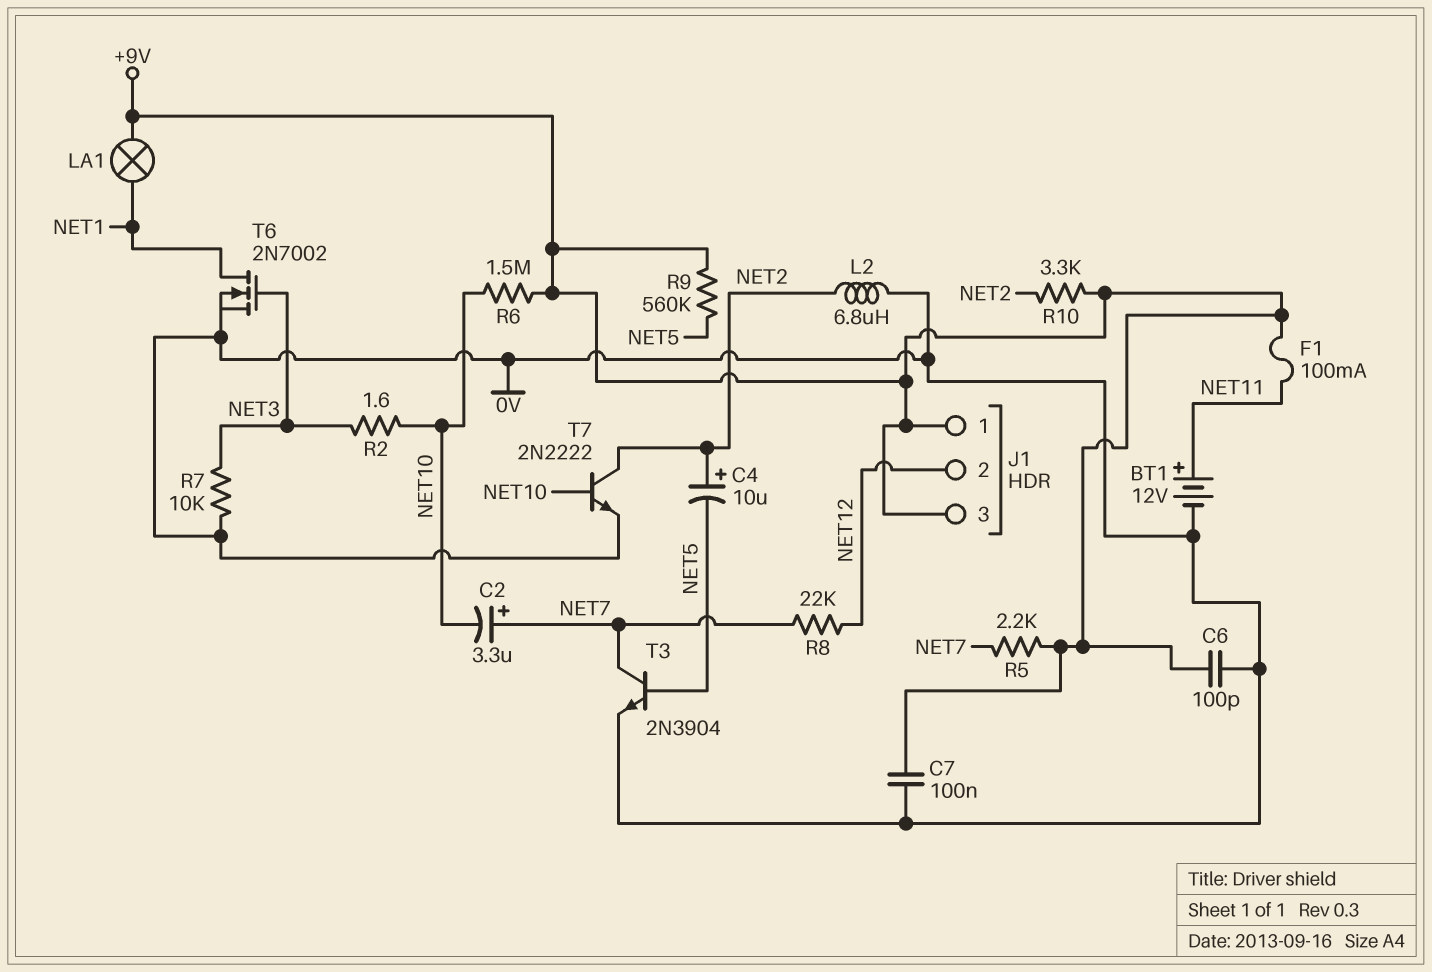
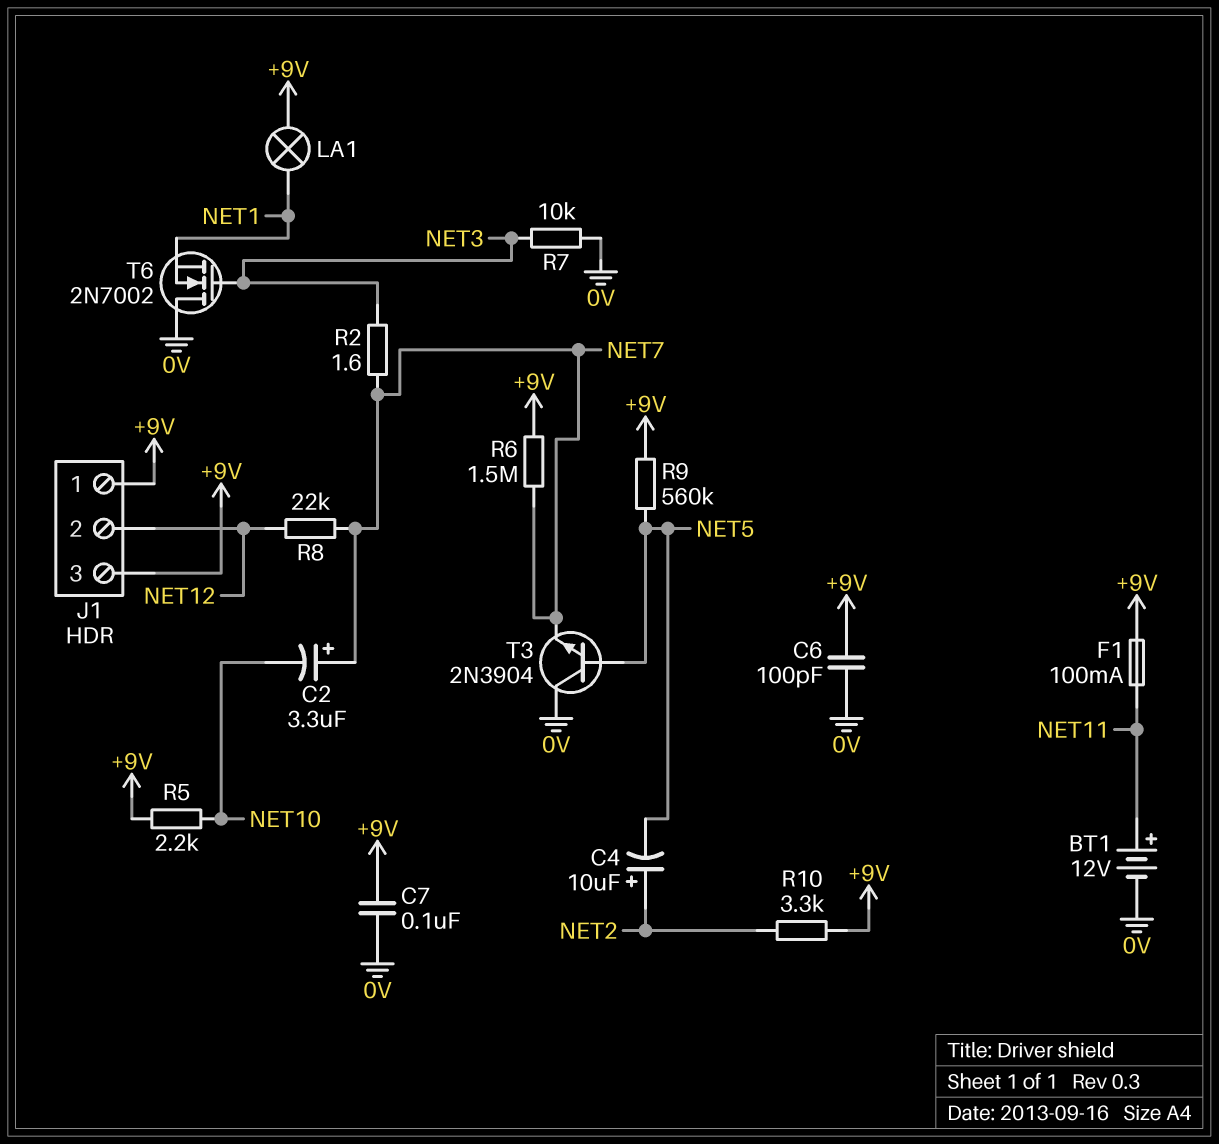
L2: 6.8uH (0V, NET2) -> none
R2: 1.6 (NET3, NET10) -> 1.6 (NET3, NET7)
R5: 2.2k (+9V, NET7) -> 2.2k (+9V, NET10)
R6: 1.5M (+9V, NET10) -> 1.5M (+9V, NET7)
T3: NPN 2N3904 (B NET5, C NET7, E 0V) -> NPN 2N3904 (B NET5, C 0V, E NET7)
T6: NMOS 2N7002 (G NET3, D NET1, S 0V) -> NMOS 2N7002 (G NET3, D 0V, S NET1)
T7: NPN 2N2222 (B NET10, C NET2, E 0V) -> none

